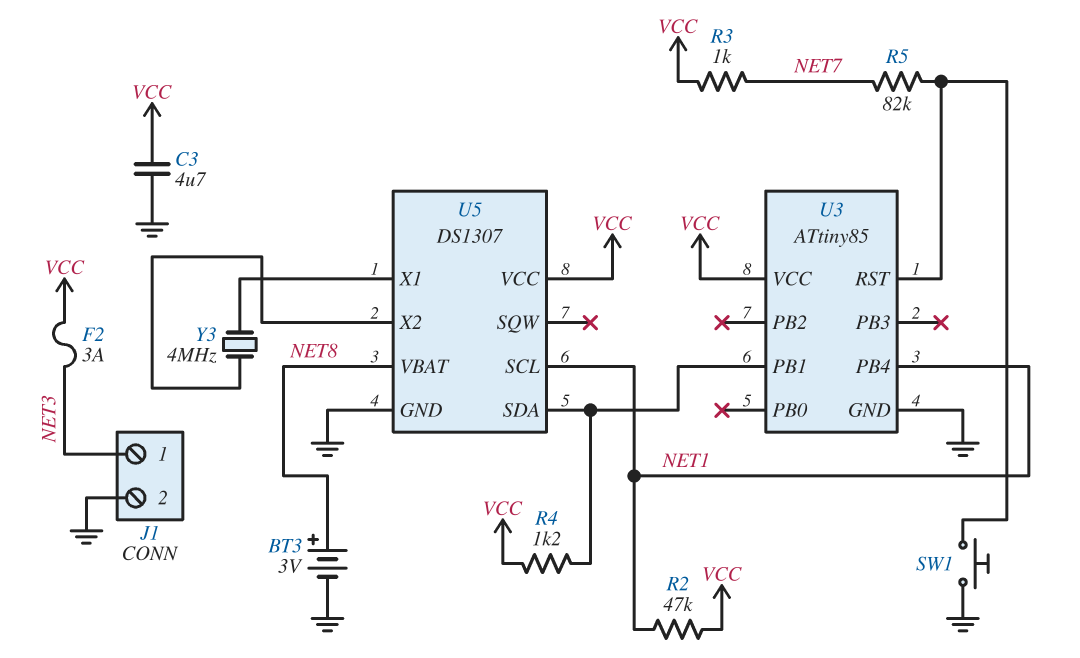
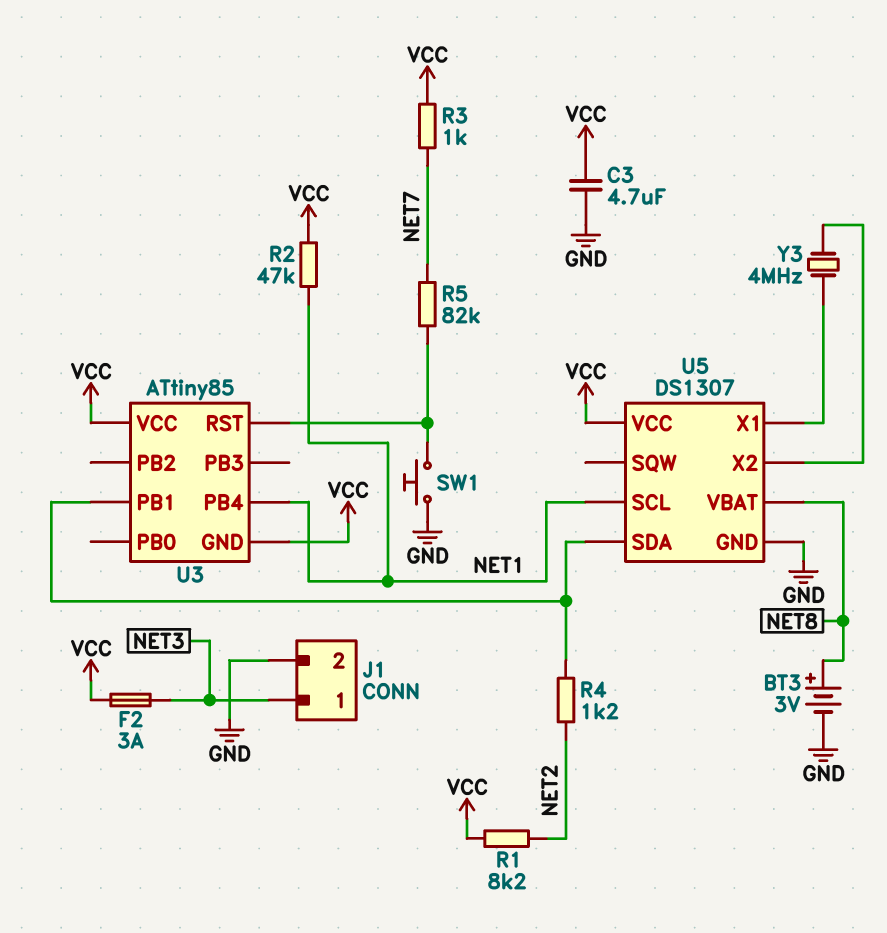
R1: none -> 8.2k (NET2, VCC)
R4: 1.2k (U3/PB1, VCC) -> 1.2k (NET2, U3/PB1)
U3 pin GND: GND -> VCC

